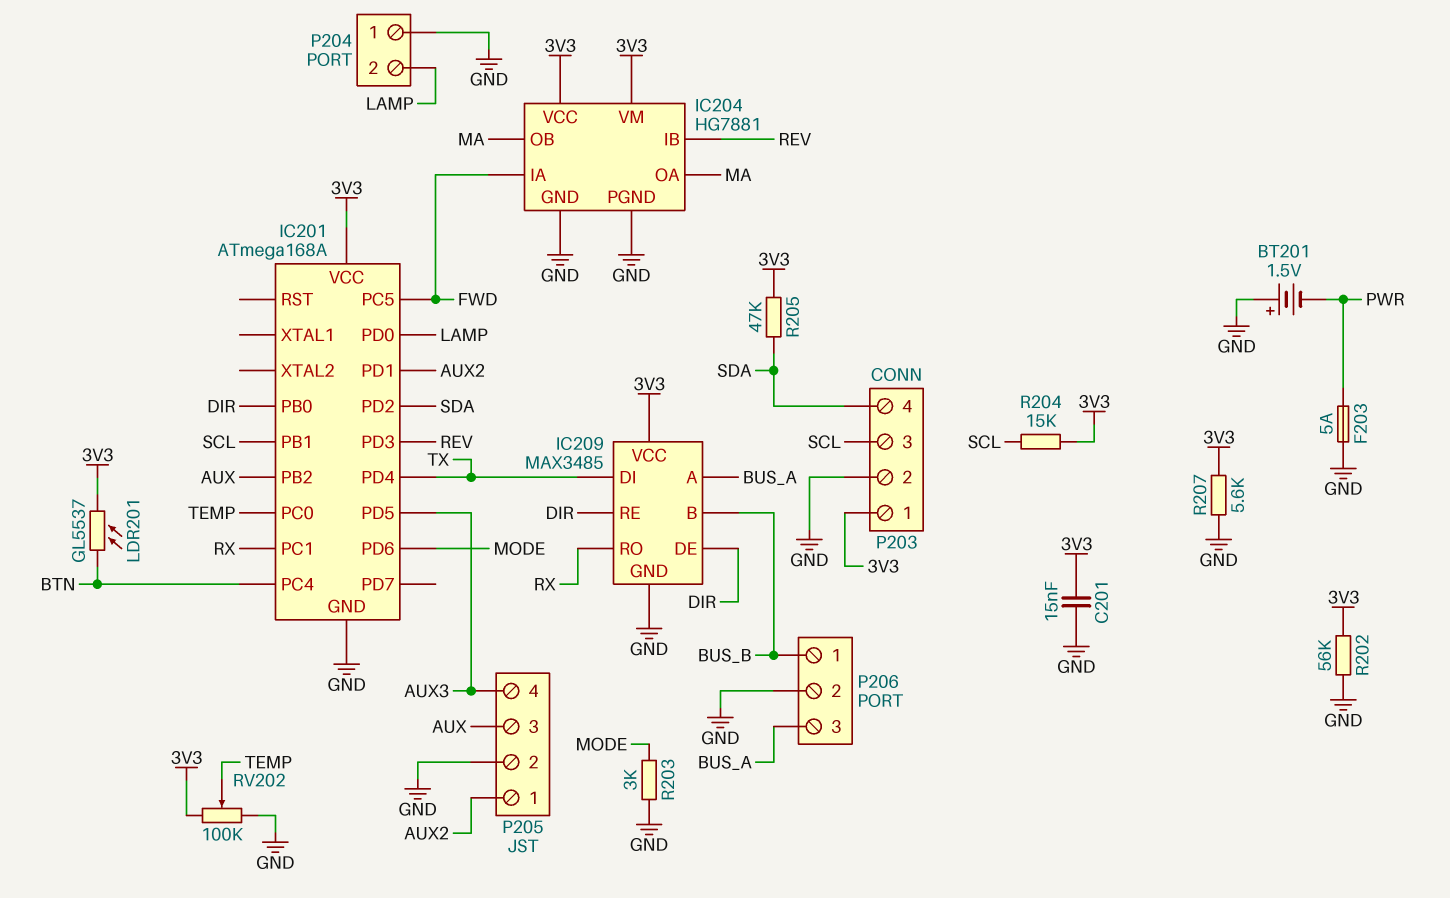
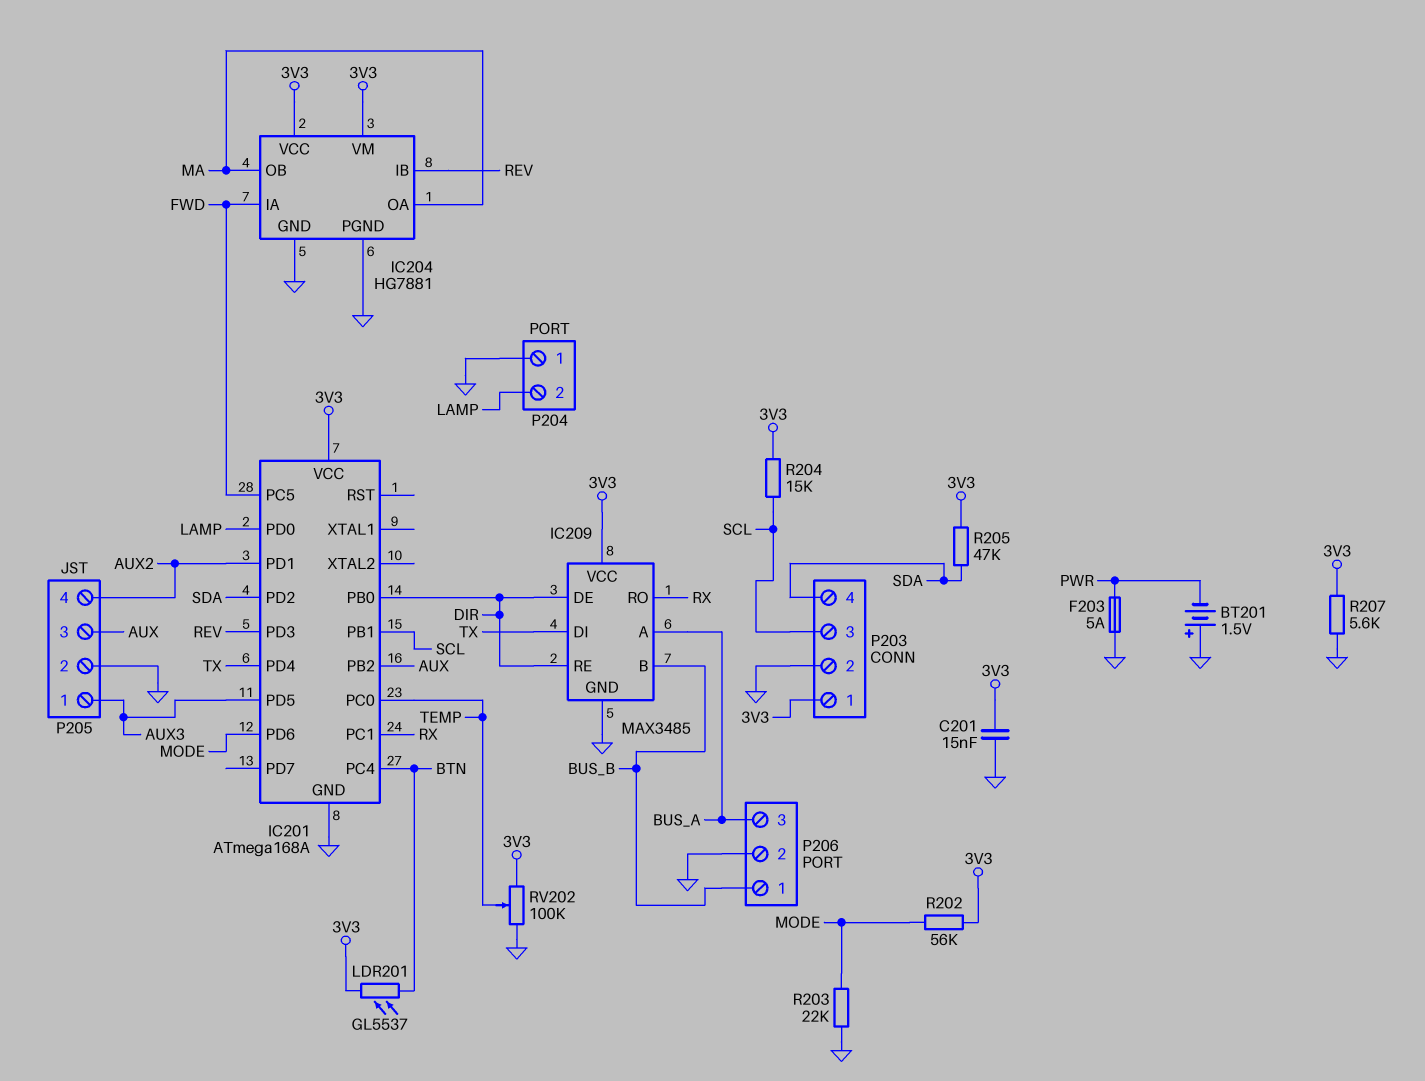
P205 pin 1: AUX2 -> AUX3
P205 pin 4: AUX3 -> AUX2
R202: 56k (3V3, GND) -> 56k (3V3, MODE)
R203: 3k (GND, MODE) -> 22k (GND, MODE)

